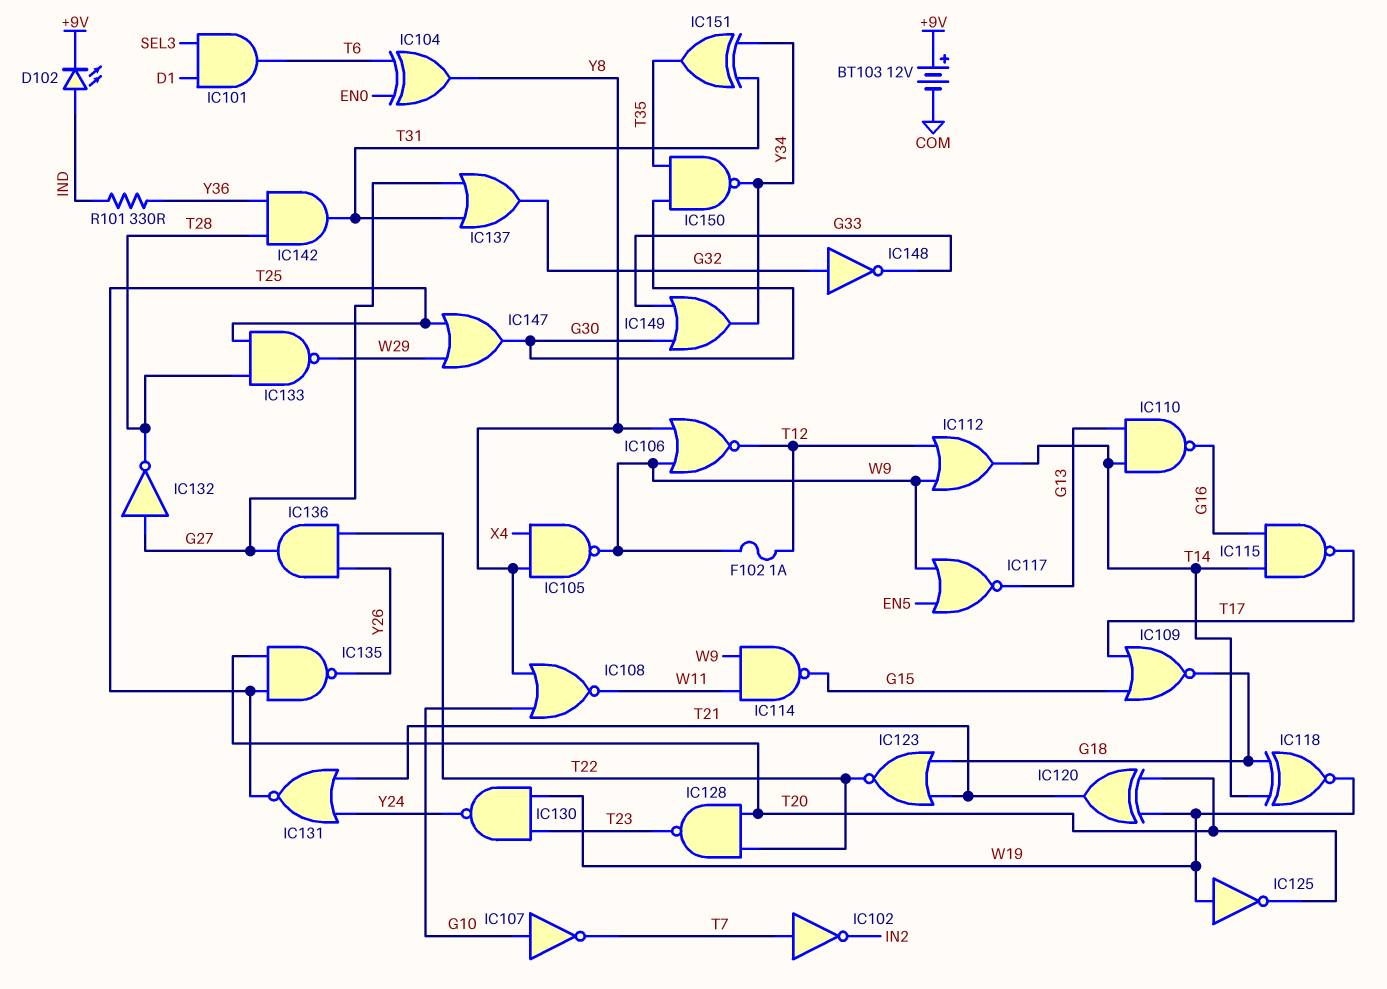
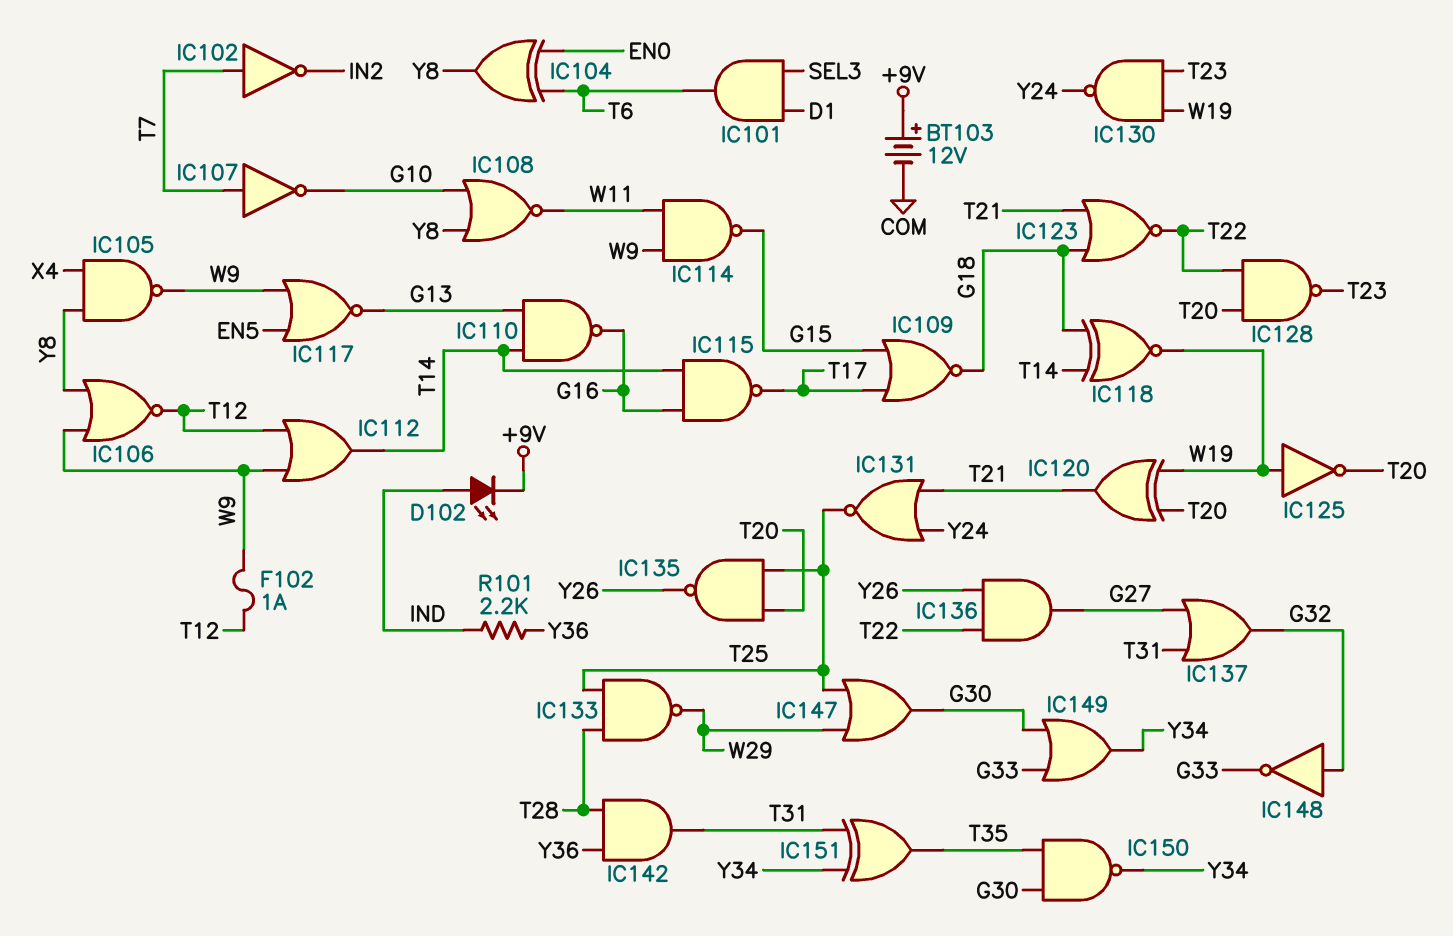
IC107: NOT (in G10, out T7) -> NOT (in T7, out G10)
IC132: NOT (in G27, out T28) -> none
R101: 330 (IND, Y36) -> 2.2k (IND, Y36)

